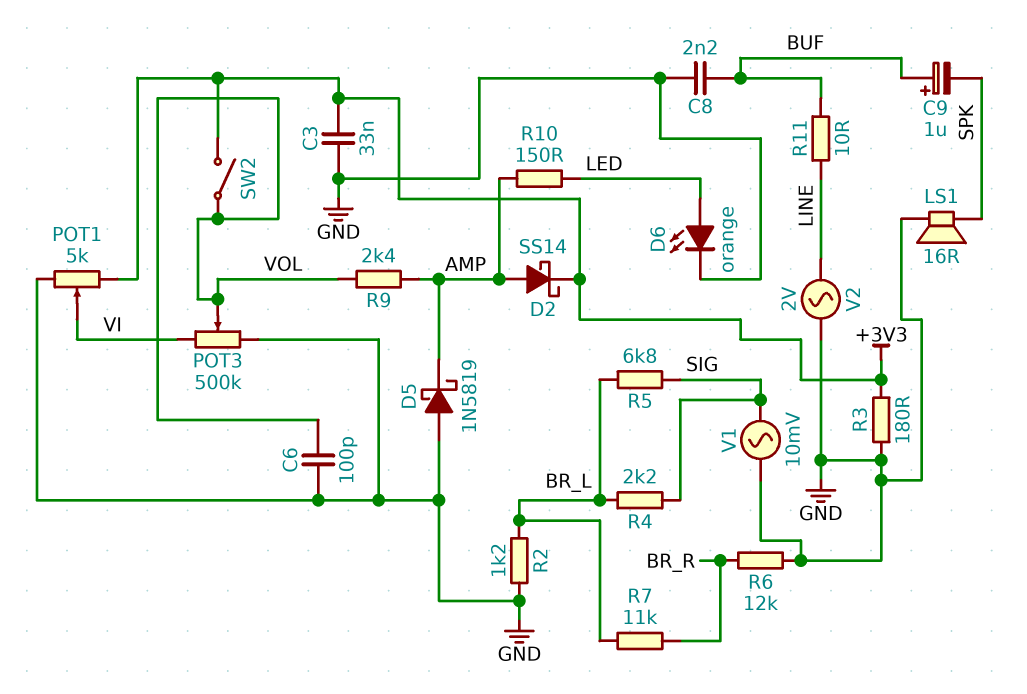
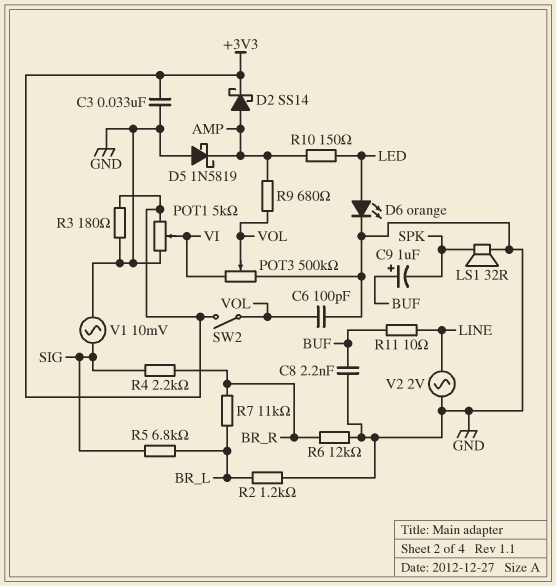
LS1: speaker 16R (GND, SPK) -> speaker 32R (GND, SPK)
R4: 2.2k (BR_L, SIG) -> 2.2k (BR_R, SIG)
R9: 2.4k (AMP, VOL) -> 680 (AMP, VOL)

